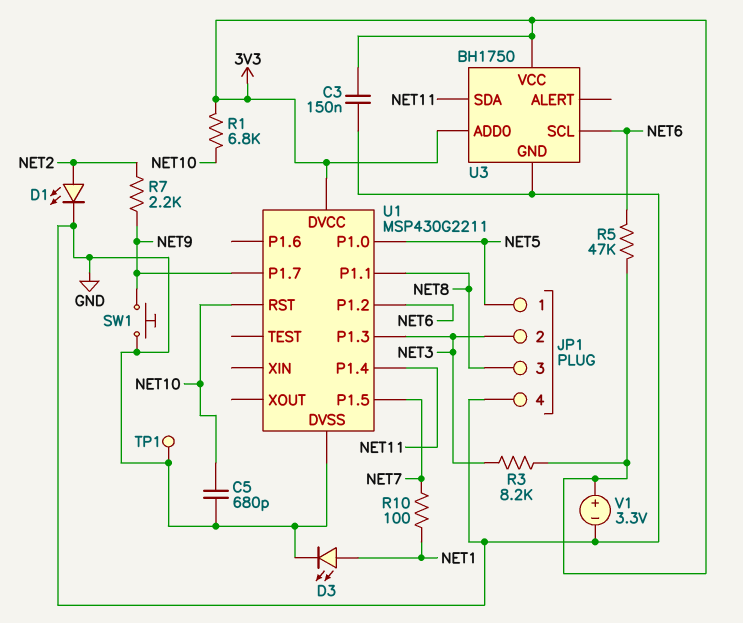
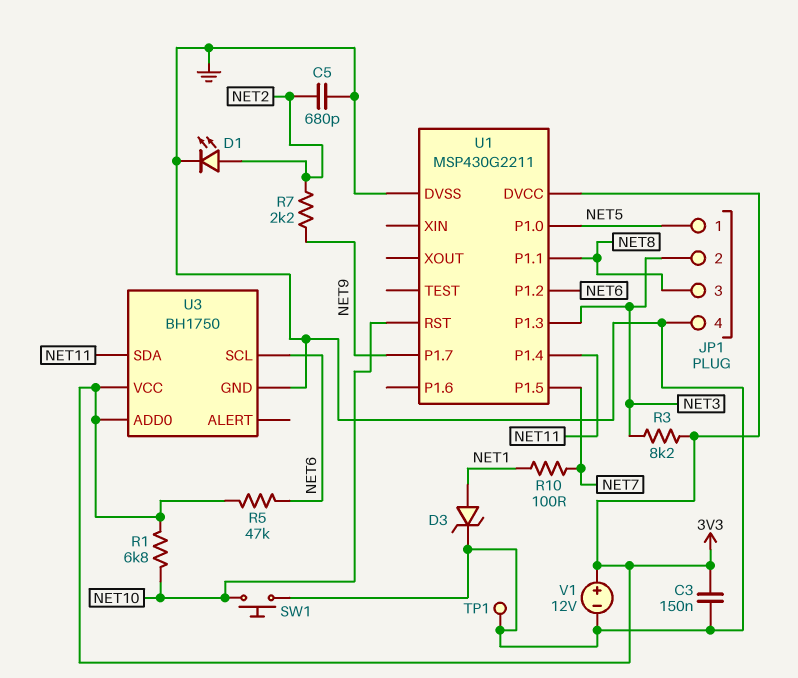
C5: 680pF (GND, NET10) -> 680pF (GND, NET2)
D3: LED (A NET1, K GND) -> zener (A NET1, K GND)
SW1: button (GND, NET9) -> button (GND, NET10)
V1: 3.3V (plus 3V3, minus GND) -> 12V (plus 3V3, minus GND)

